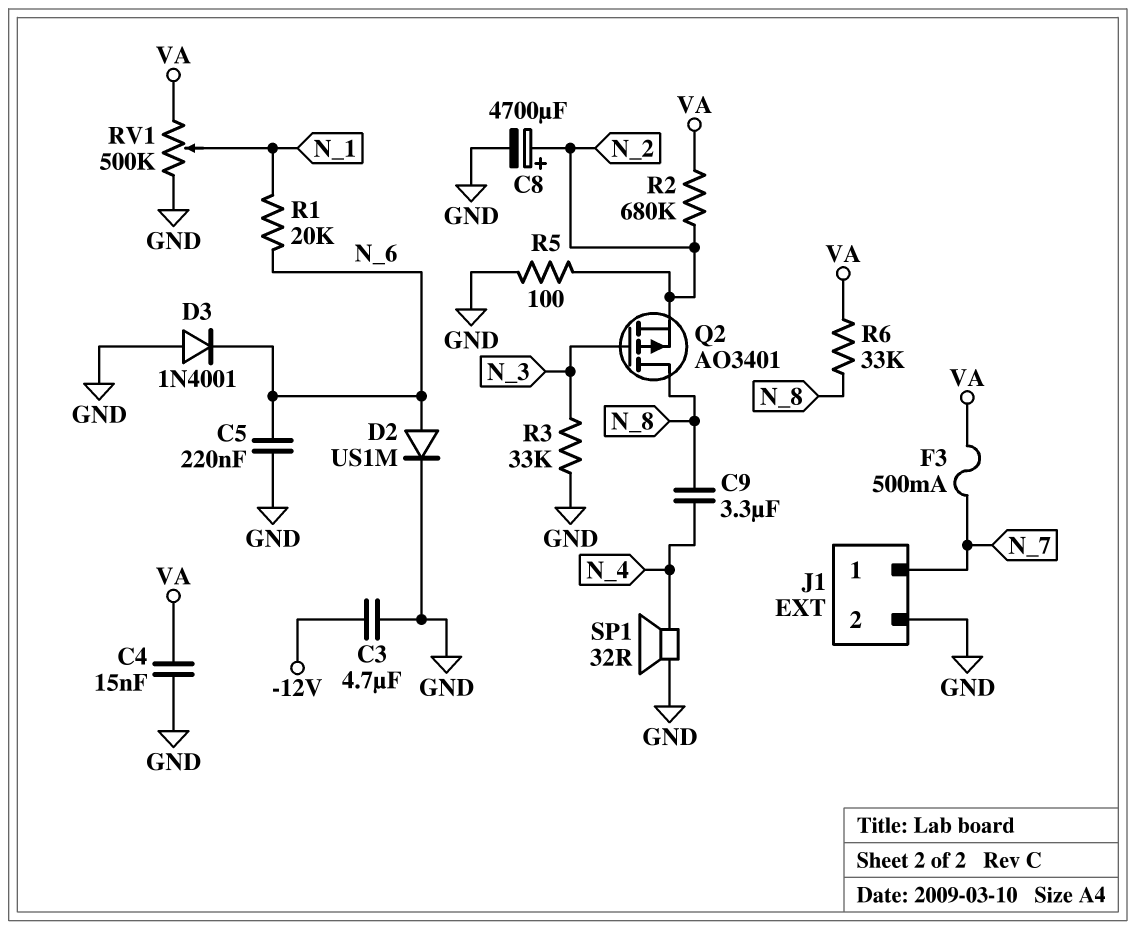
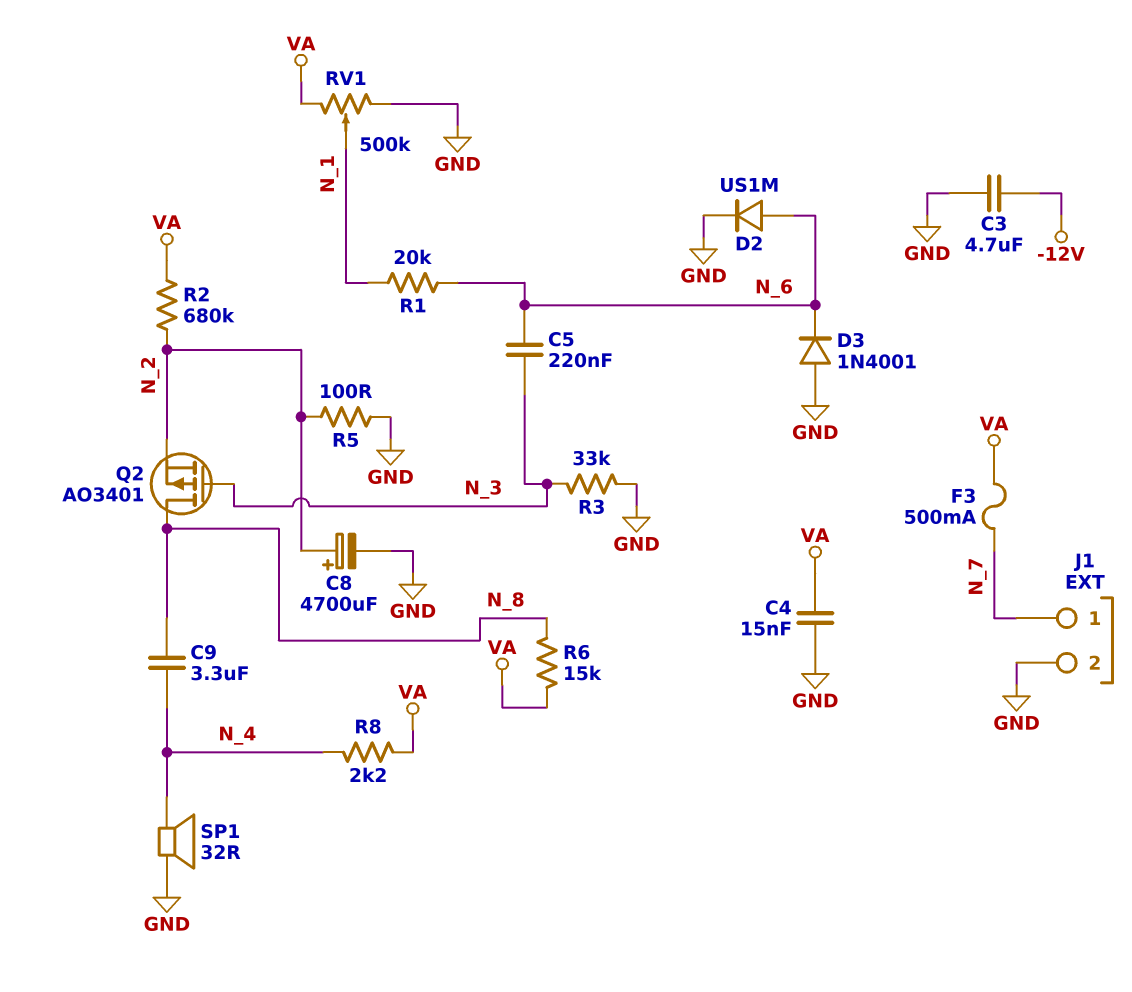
C5: 220nF (GND, N_6) -> 220nF (N_3, N_6)
R6: 33k (N_8, VA) -> 15k (N_8, VA)
R8: none -> 2.2k (N_4, VA)

